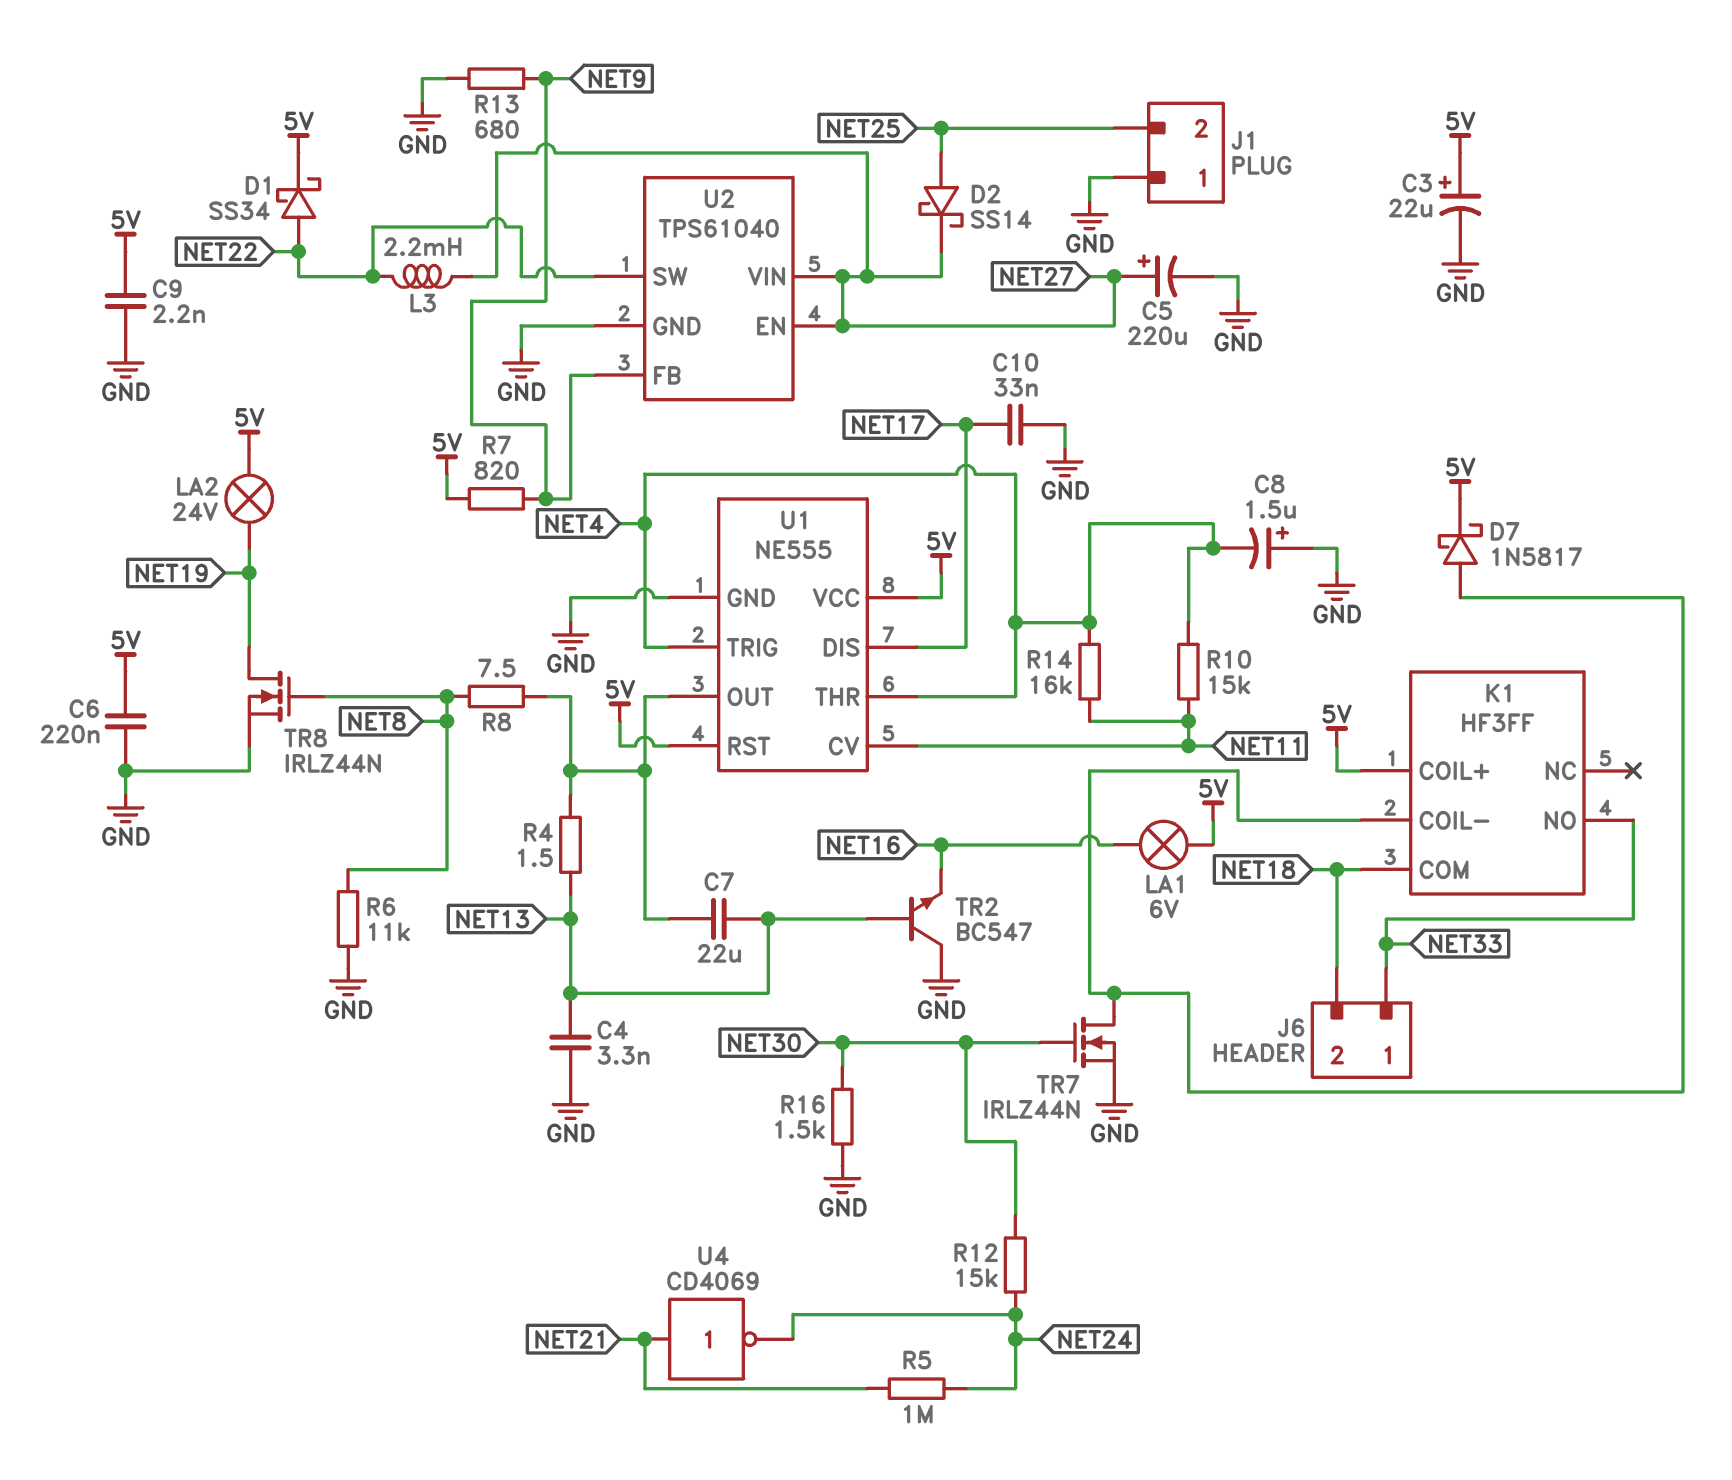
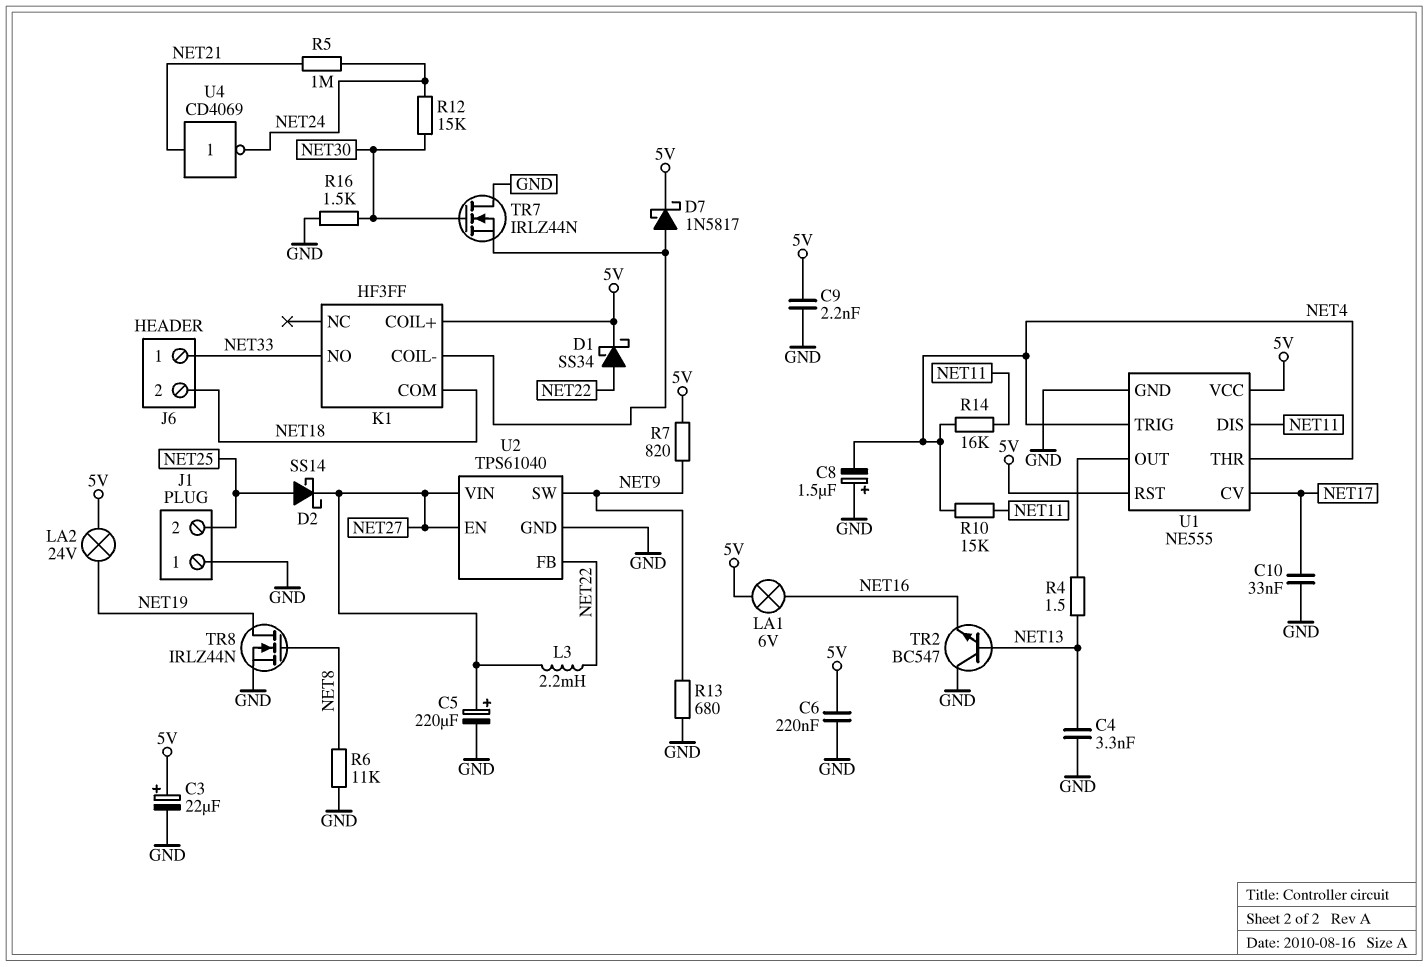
C7: 22uF (NET13, U1/OUT) -> none
R8: 7.5 (NET8, U1/OUT) -> none
TR7: NMOS IRLZ44N (G NET30, D K1/COIL-, S GND) -> NMOS IRLZ44N (G NET30, D GND, S K1/COIL-)
U1 pin CV: NET11 -> NET17
U1 pin DIS: NET17 -> NET11
U2 pin FB: NET9 -> NET22
U2 pin SW: NET22 -> NET9

